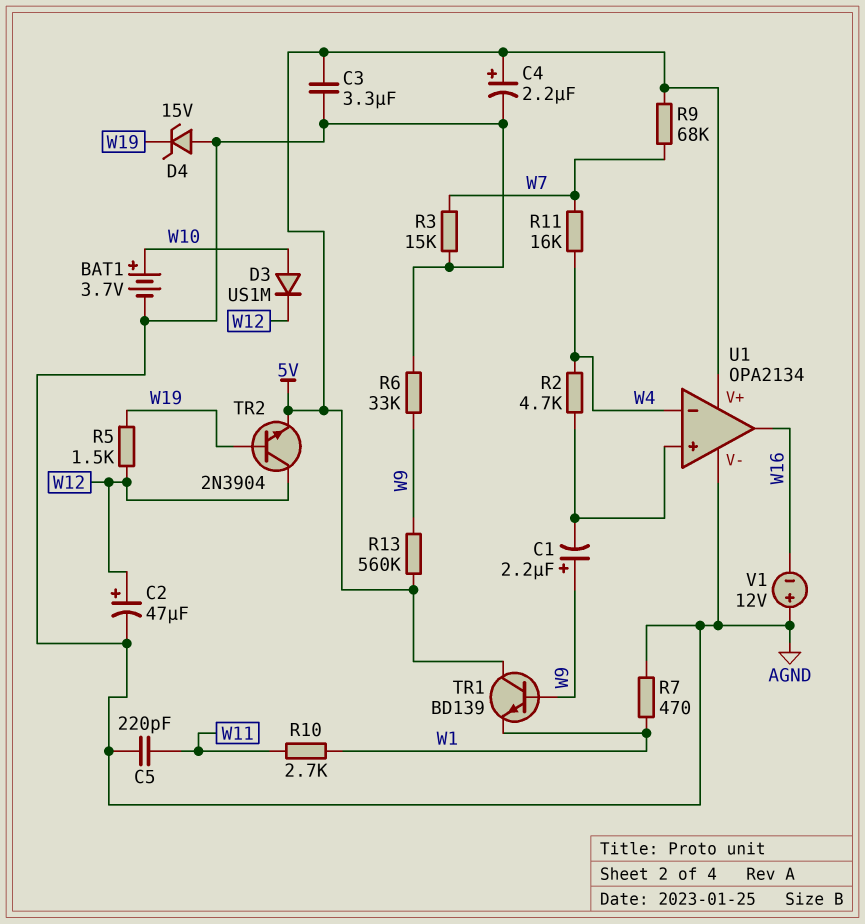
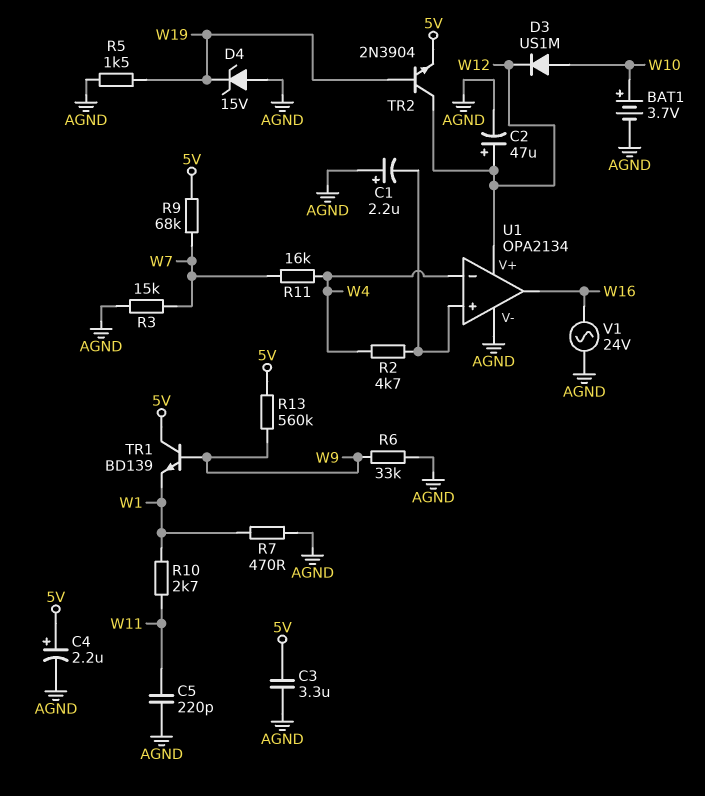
C1: 2.2uF (plus W9, minus U1/in+) -> 2.2uF (plus AGND, minus U1/in+)
R5: 1.5k (W12, W19) -> 1.5k (AGND, W19)
U1 pin V+: 5V -> W12
V1: 12V (plus AGND, minus W16) -> AC 24V (AGND, W16)

